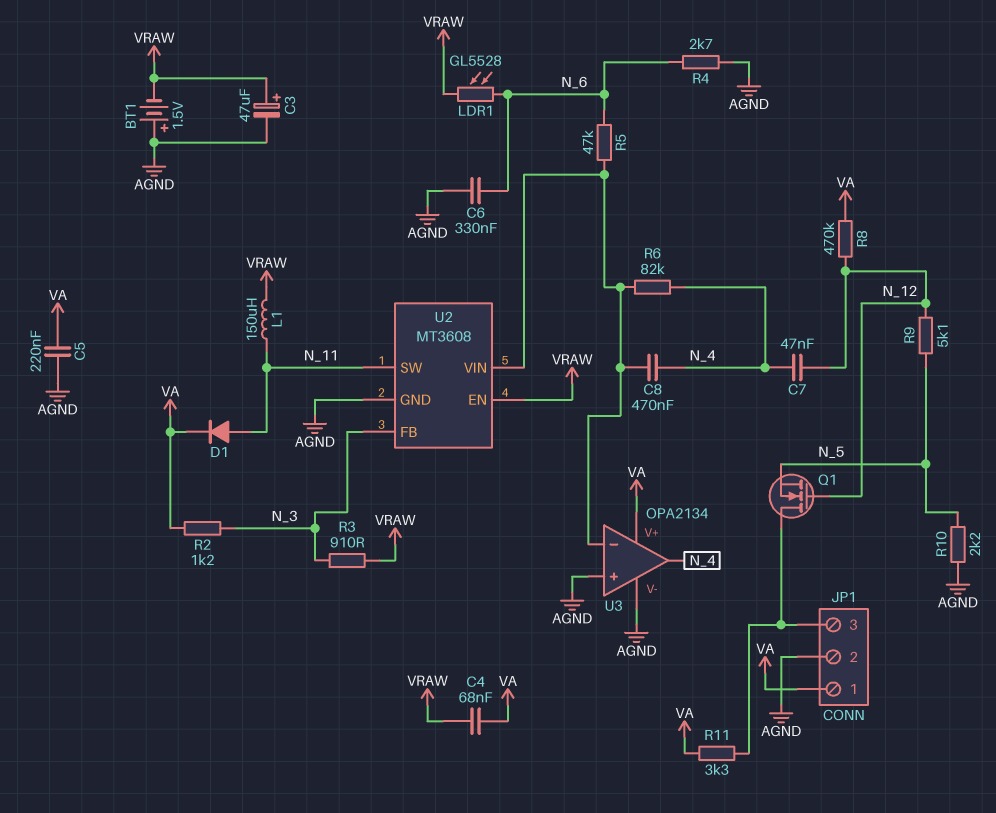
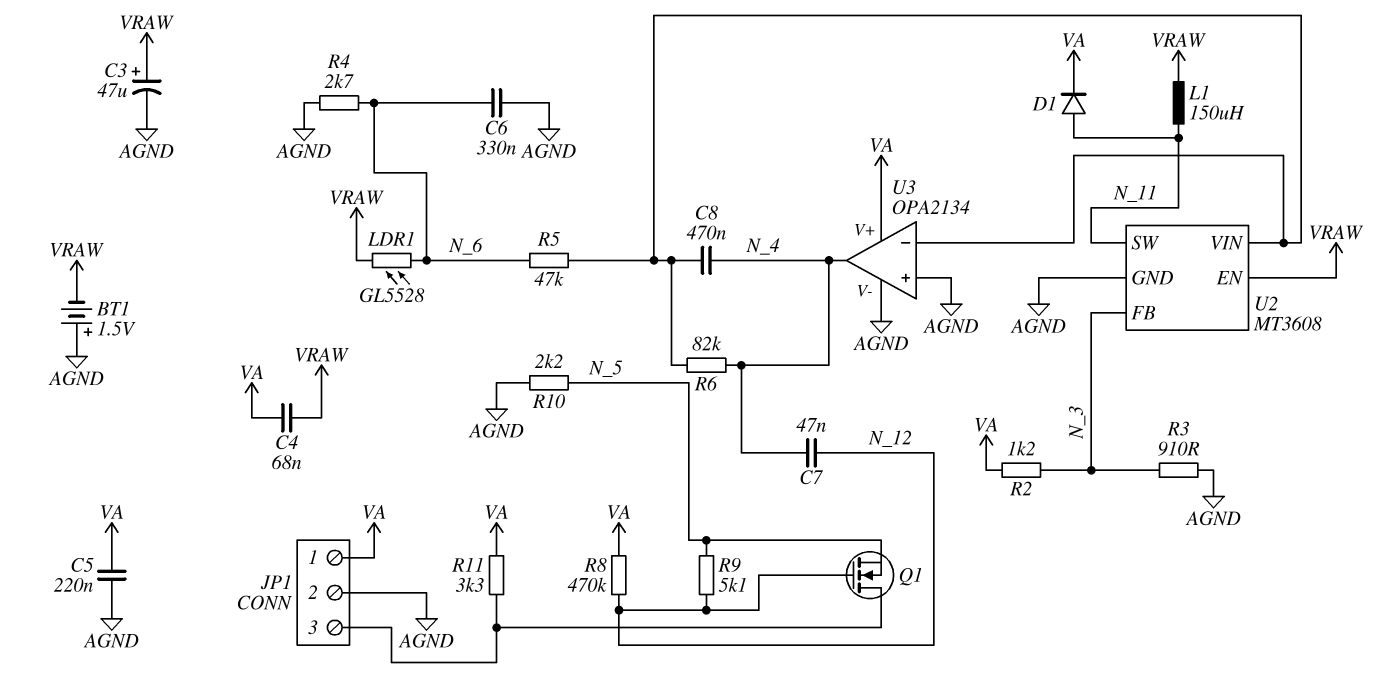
R3: 910 (N_3, VRAW) -> 910 (AGND, N_3)

